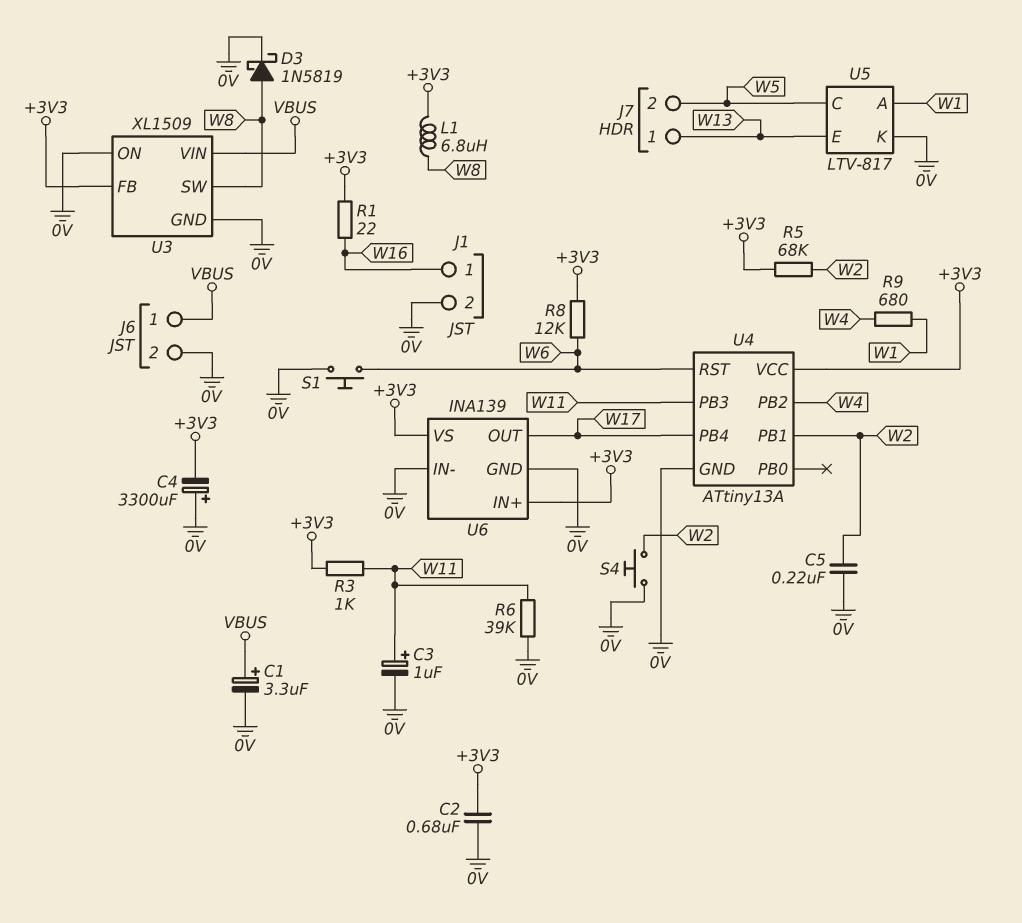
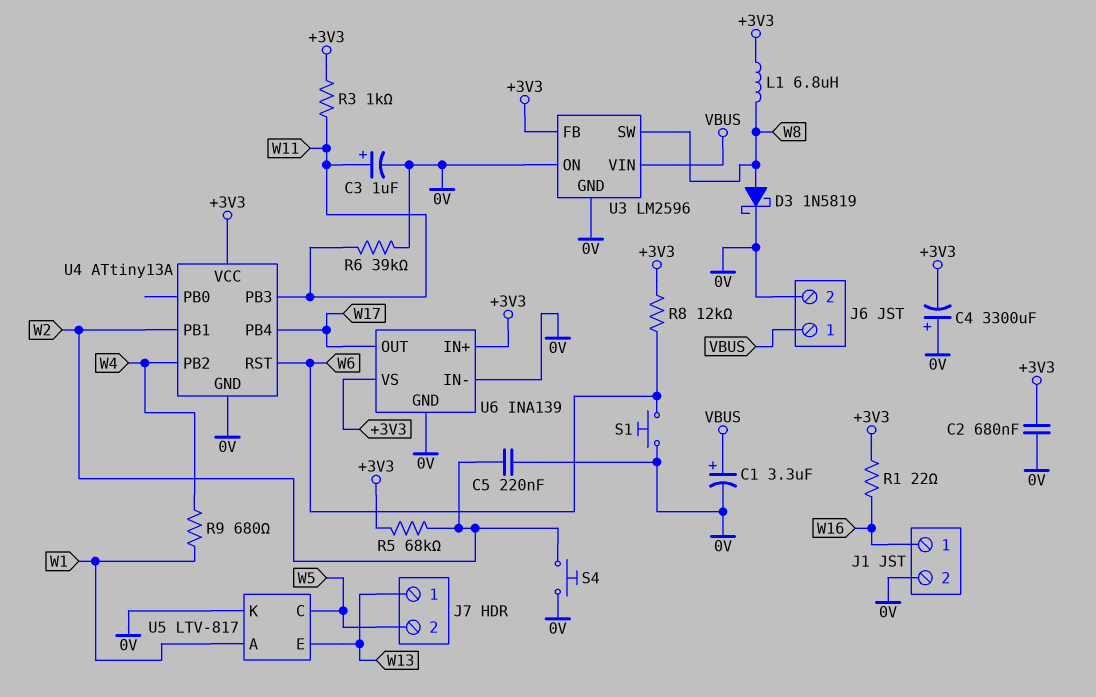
U3: XL1509 -> LM2596

